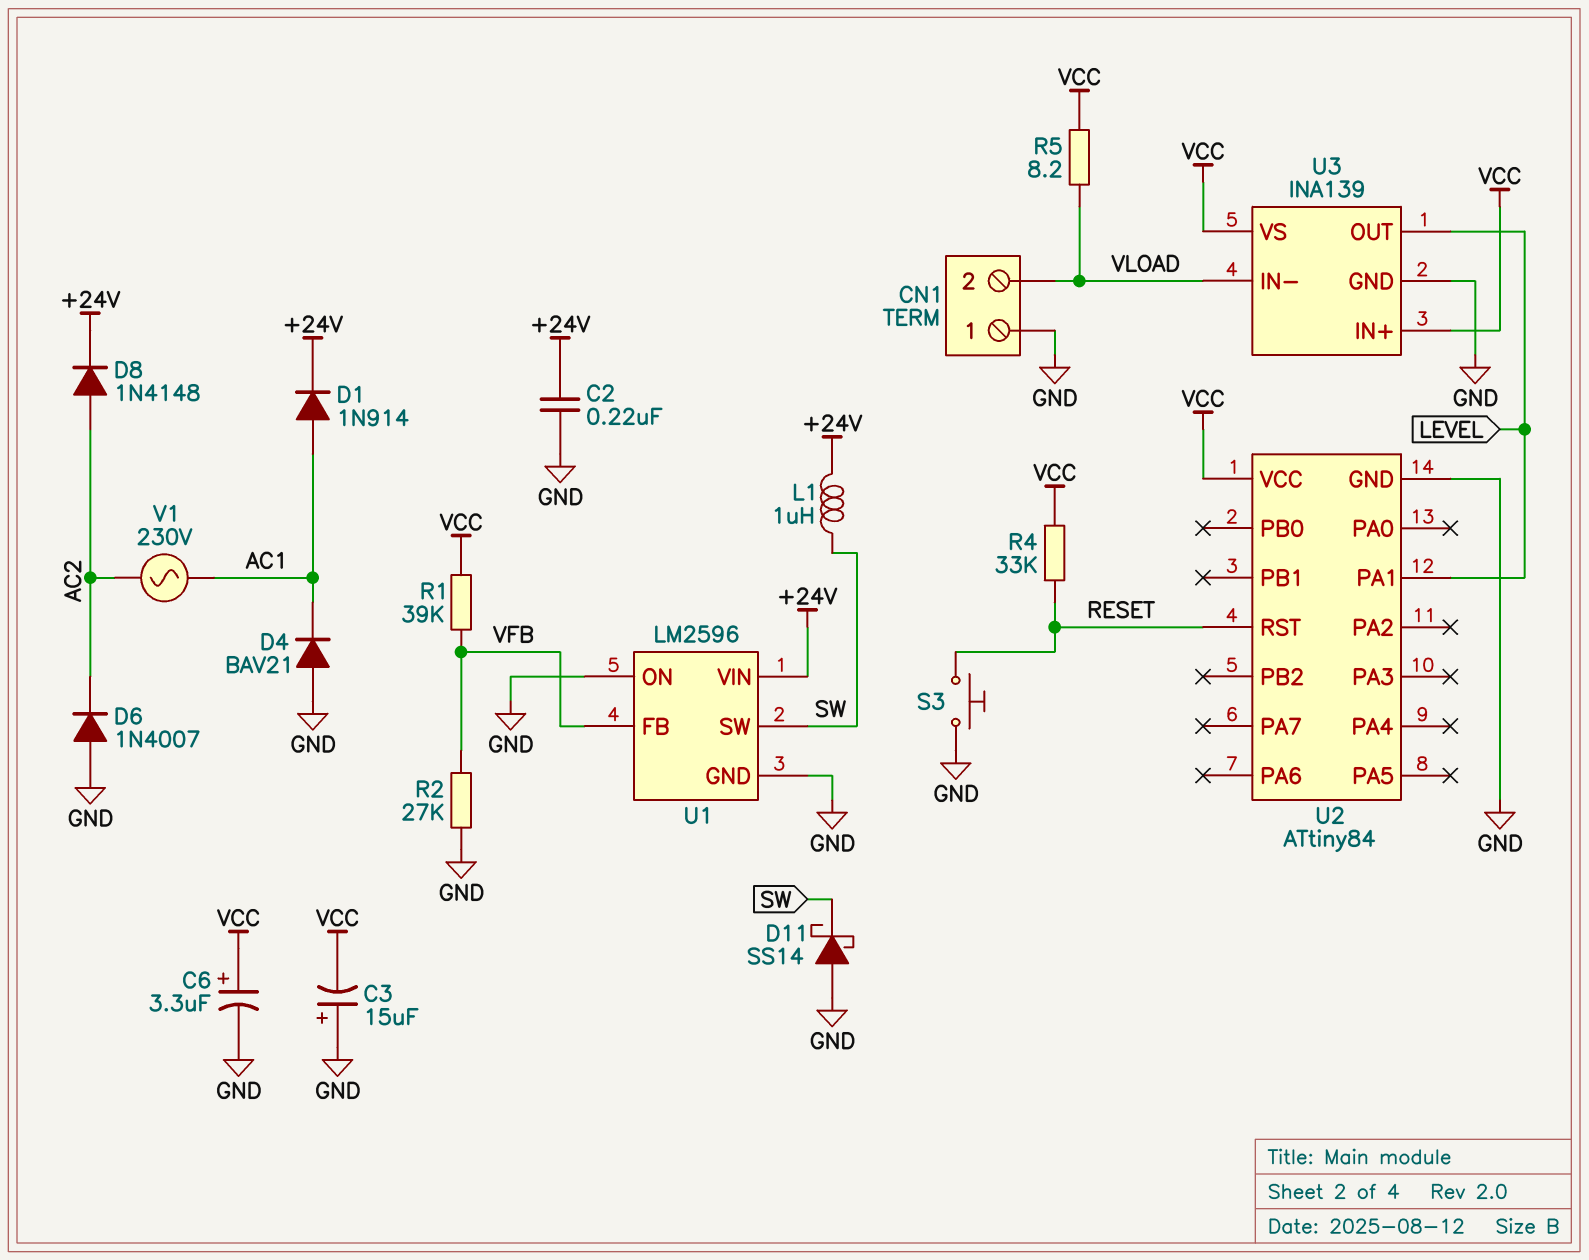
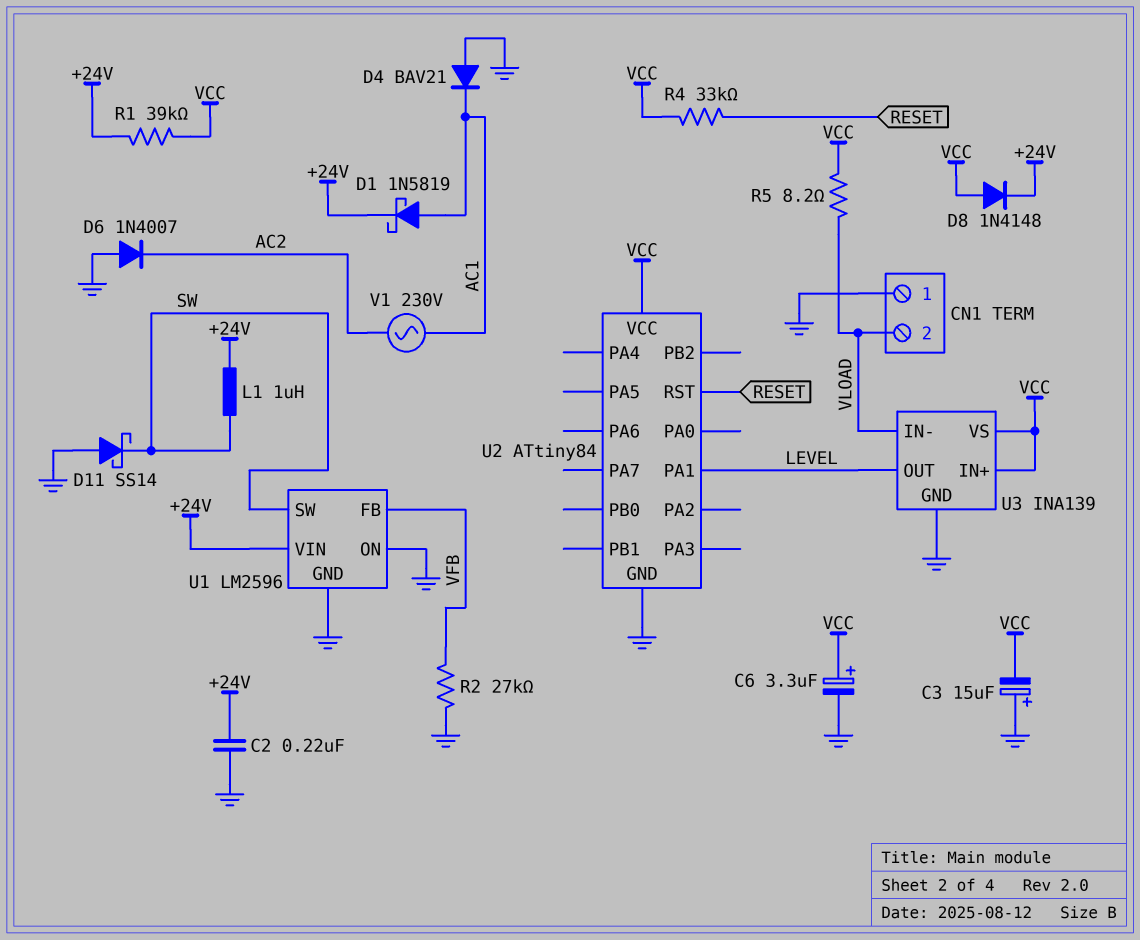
D1: diode 1N914 (A AC1, K +24V) -> schottky 1N5819 (A AC1, K +24V)
D8: diode 1N4148 (A AC2, K +24V) -> diode 1N4148 (A VCC, K +24V)
R1: 39k (VCC, VFB) -> 39k (+24V, VCC)
S3: button (GND, RESET) -> none

